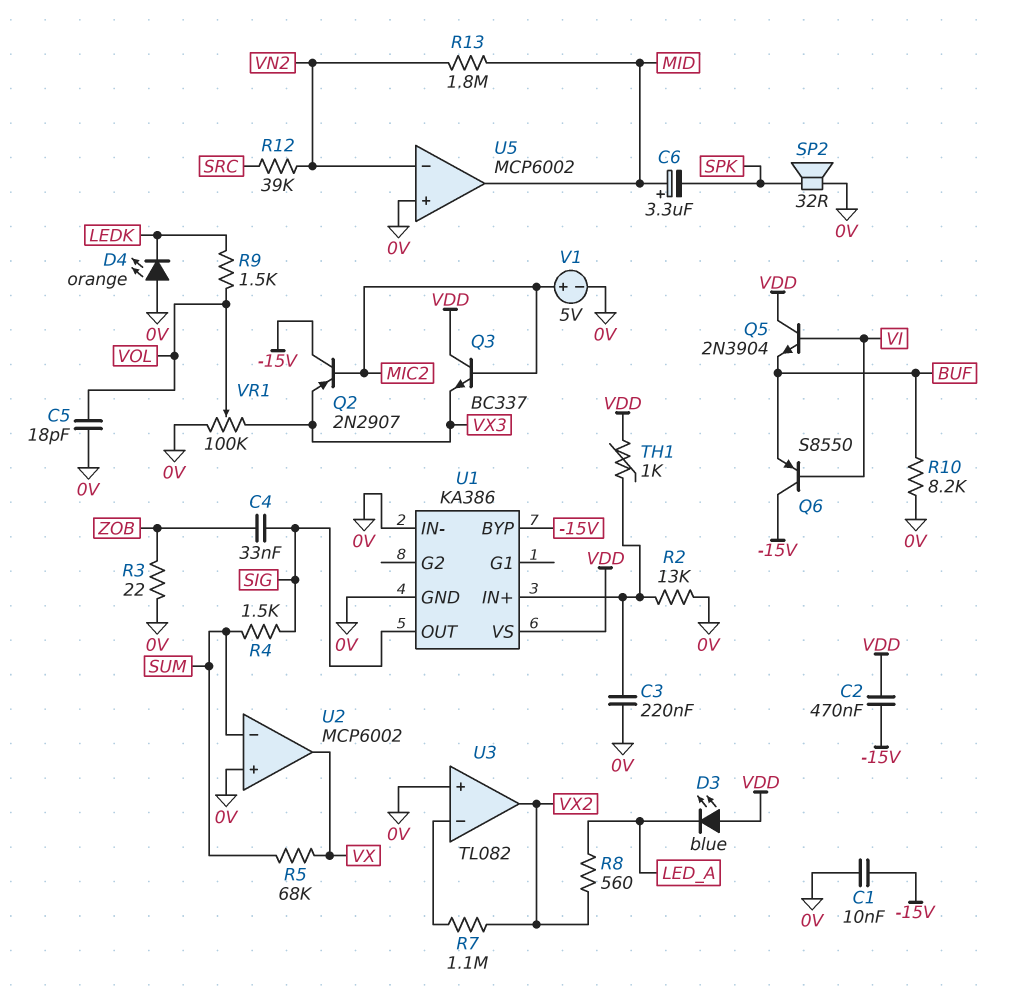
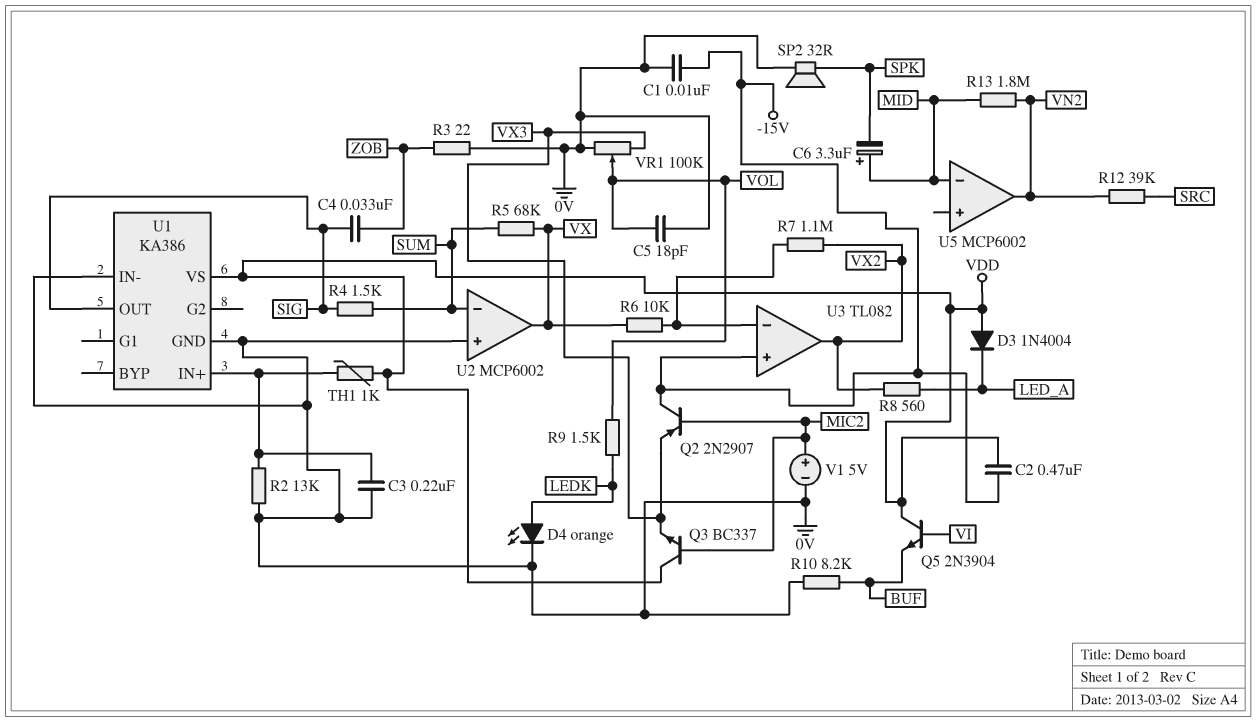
D3: LED blue (A VDD, K LED_A) -> diode 1N4004 (A VDD, K LED_A)
D4: LED orange (A 0V, K LEDK) -> LED orange (A LEDK, K 0V)
Q6: PNP S8550 (B VI, C -15V, E BUF) -> none
R6: none -> 10k (U3/in-, VX)
U1 pin BYP: -15V -> none
U3 pin in+: 0V -> -15V
U5 pin in+: 0V -> none
U5 pin in-: VN2 -> MID
U5 pin out: MID -> VN2

